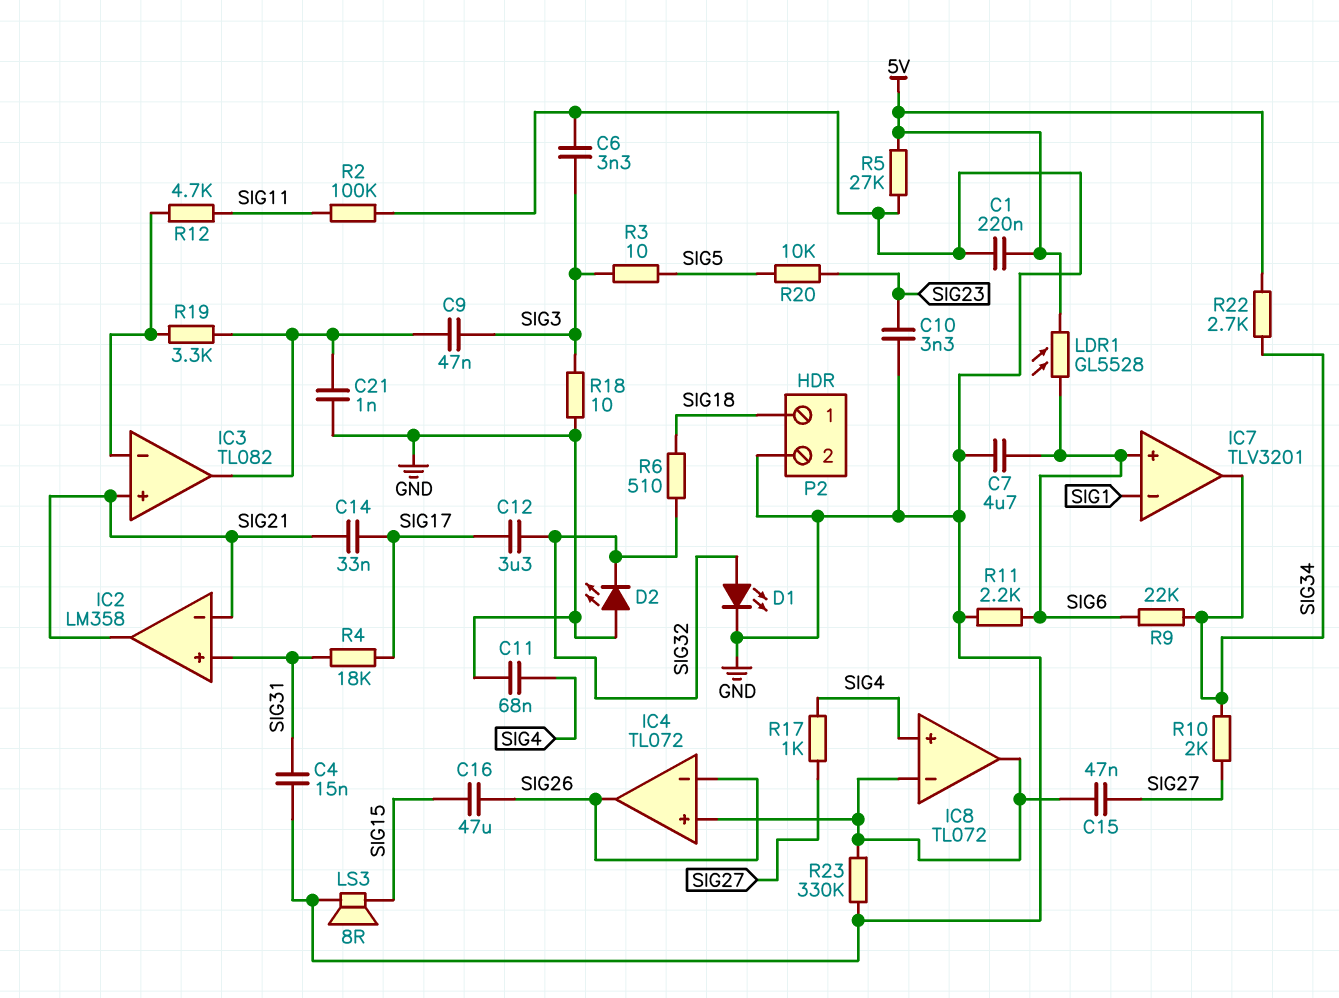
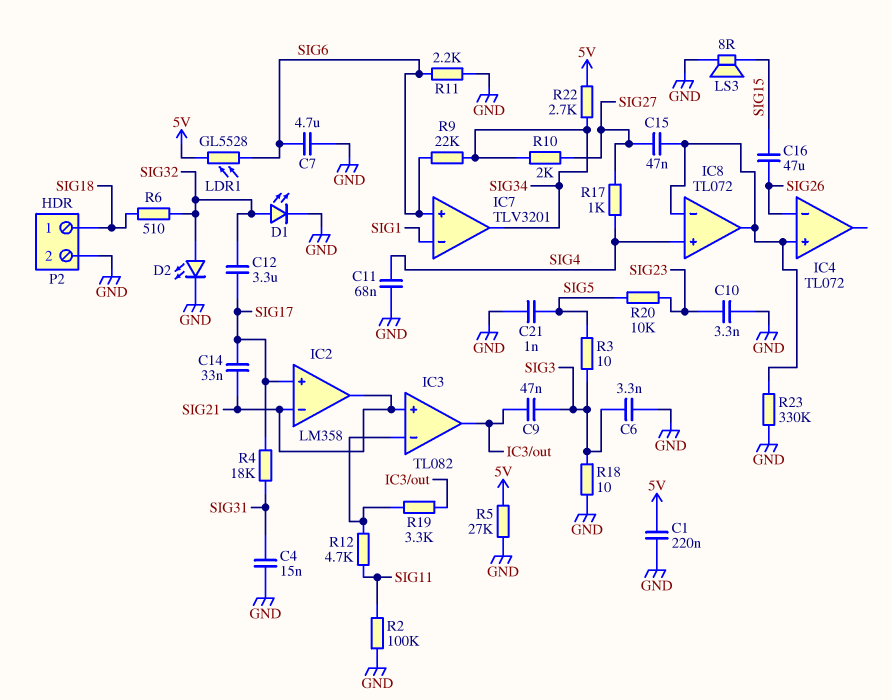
C21: 1nF (GND, IC3/out) -> 1nF (GND, SIG5)
D2: LED (A GND, K SIG32) -> LED (A SIG32, K GND)
IC2 pin in+: SIG31 -> SIG17
IC4 pin out: SIG26 -> none

